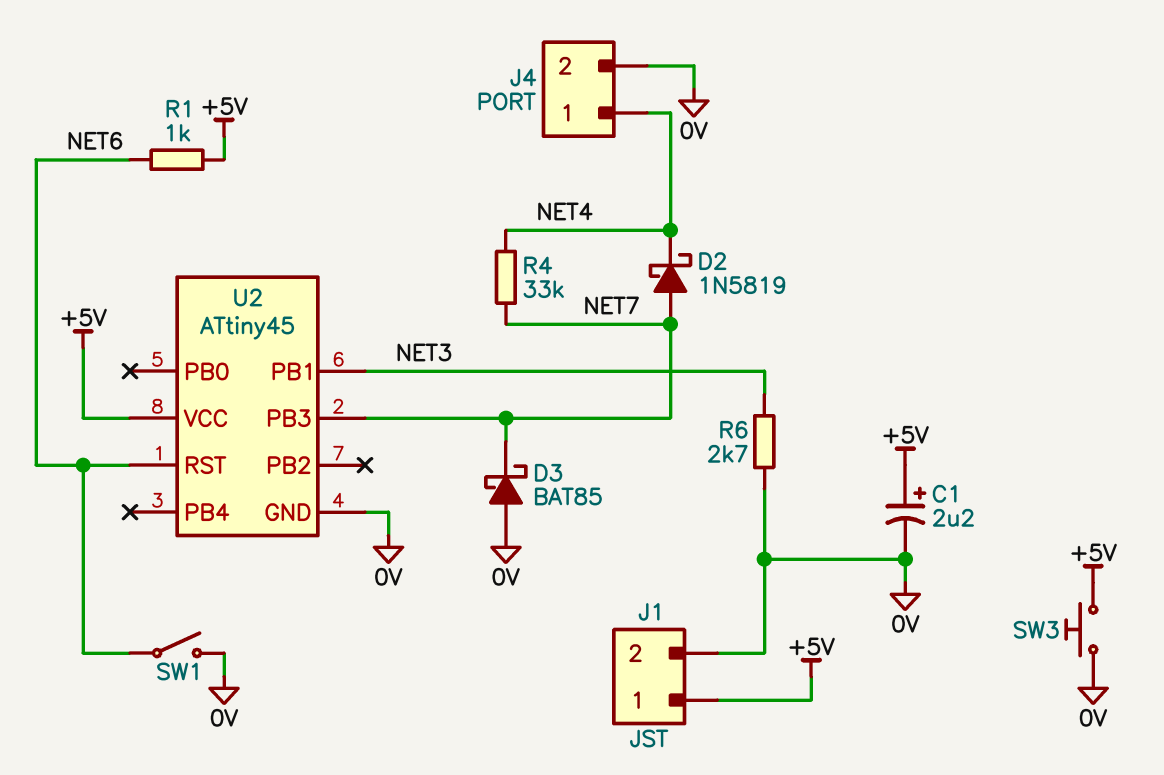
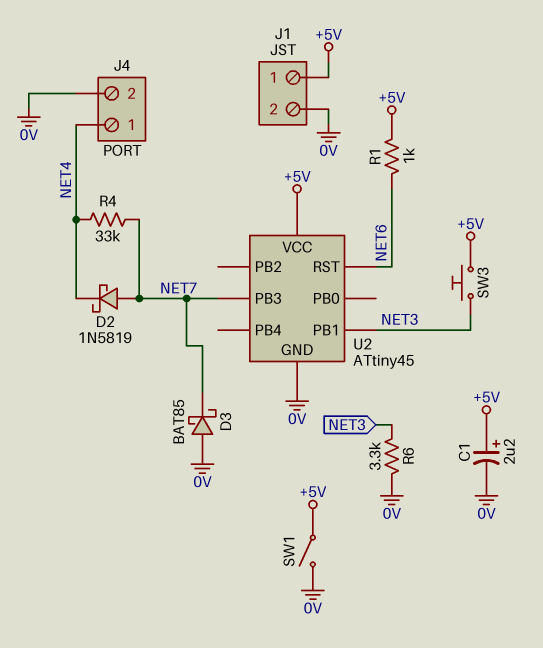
R6: 2.7k (0V, NET3) -> 3.3k (0V, NET3)
SW1: switch (0V, NET6) -> switch (+5V, 0V)
SW3: button (+5V, 0V) -> button (+5V, NET3)

